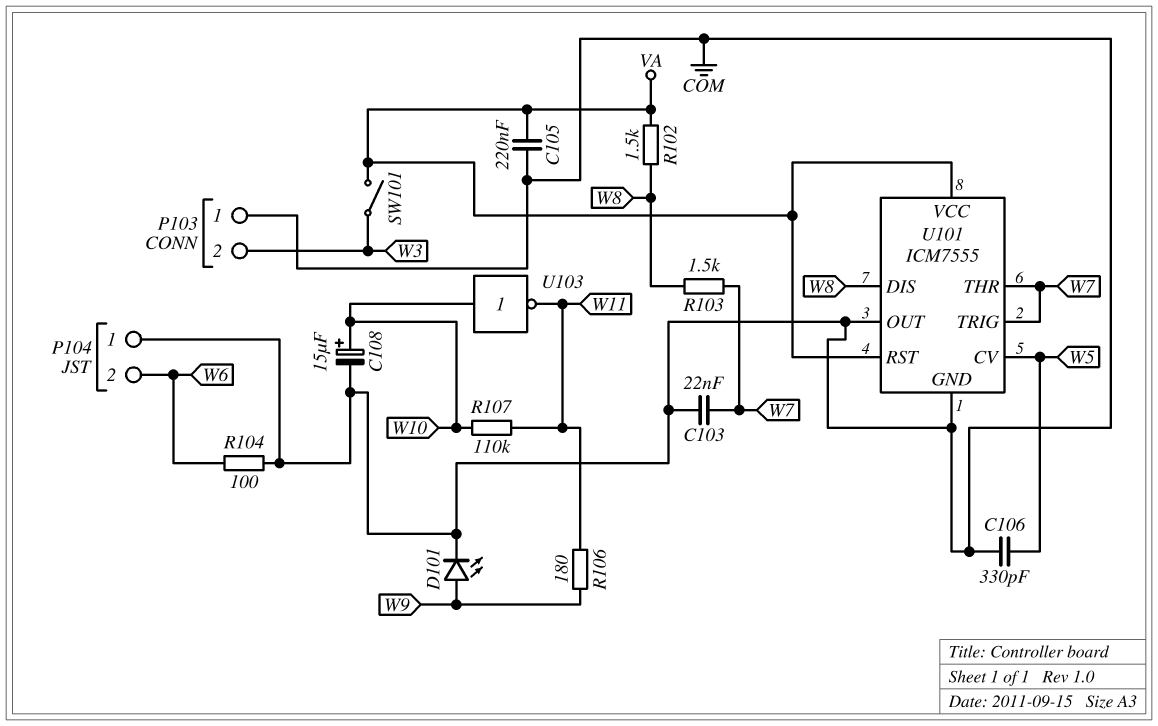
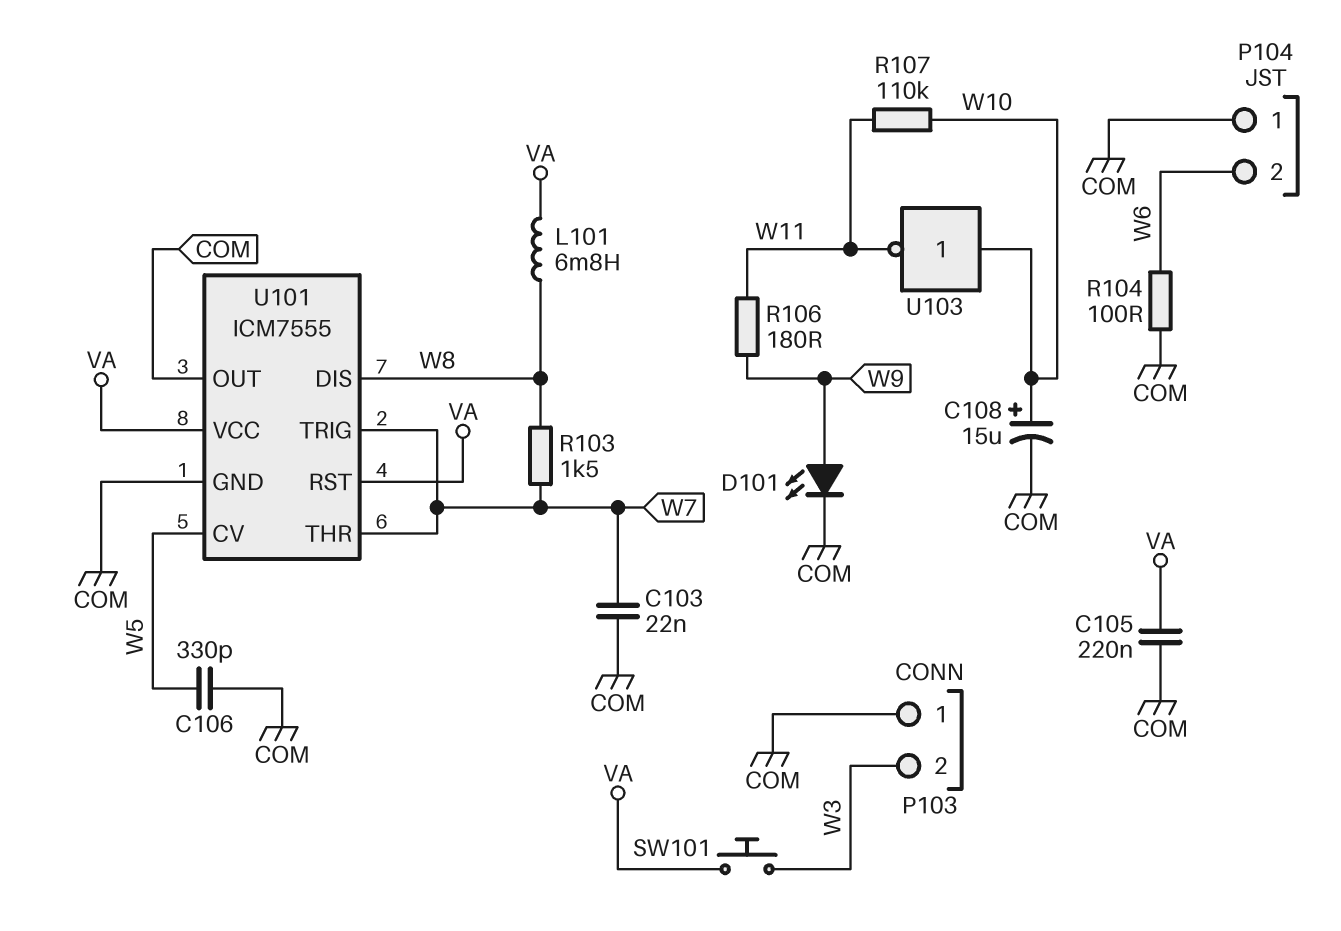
L101: none -> 6.8mH (VA, W8)
R102: 1.5k (VA, W8) -> none
SW101: switch (VA, W3) -> button (VA, W3)

